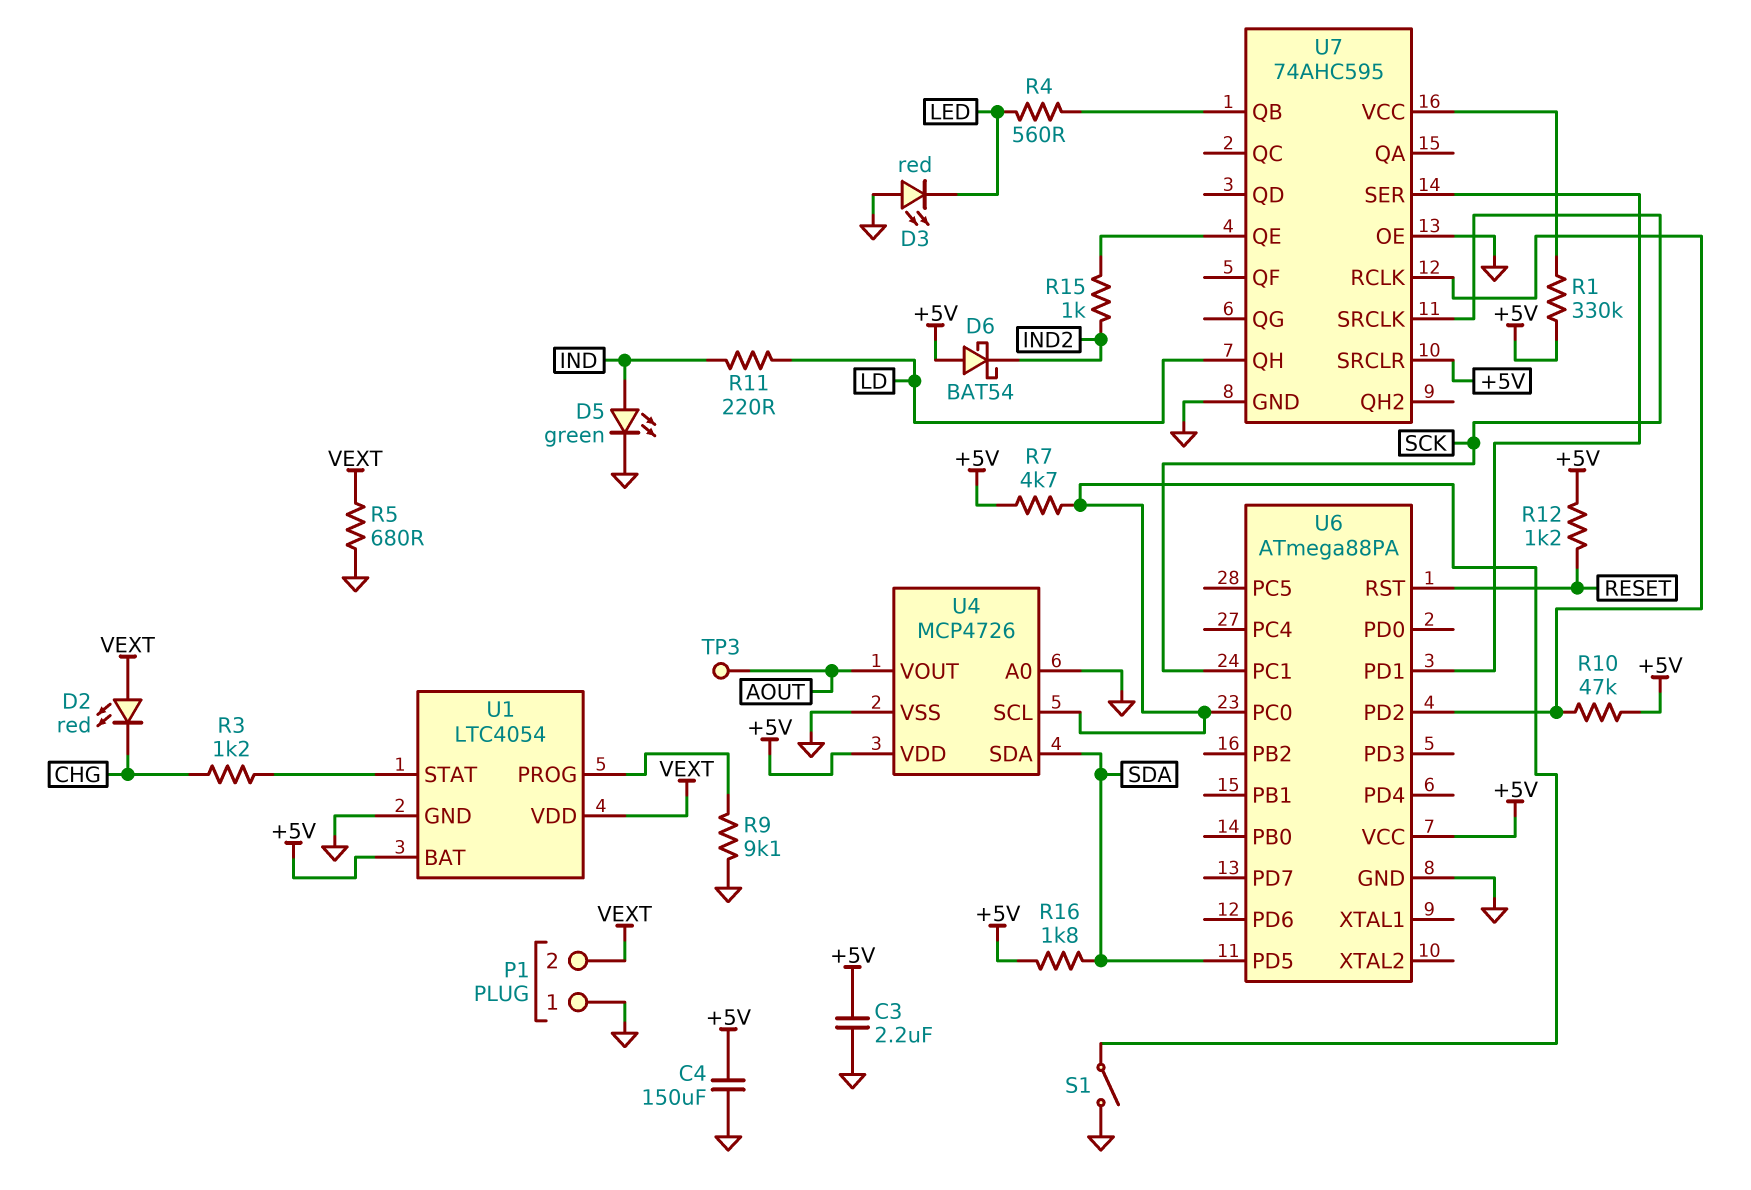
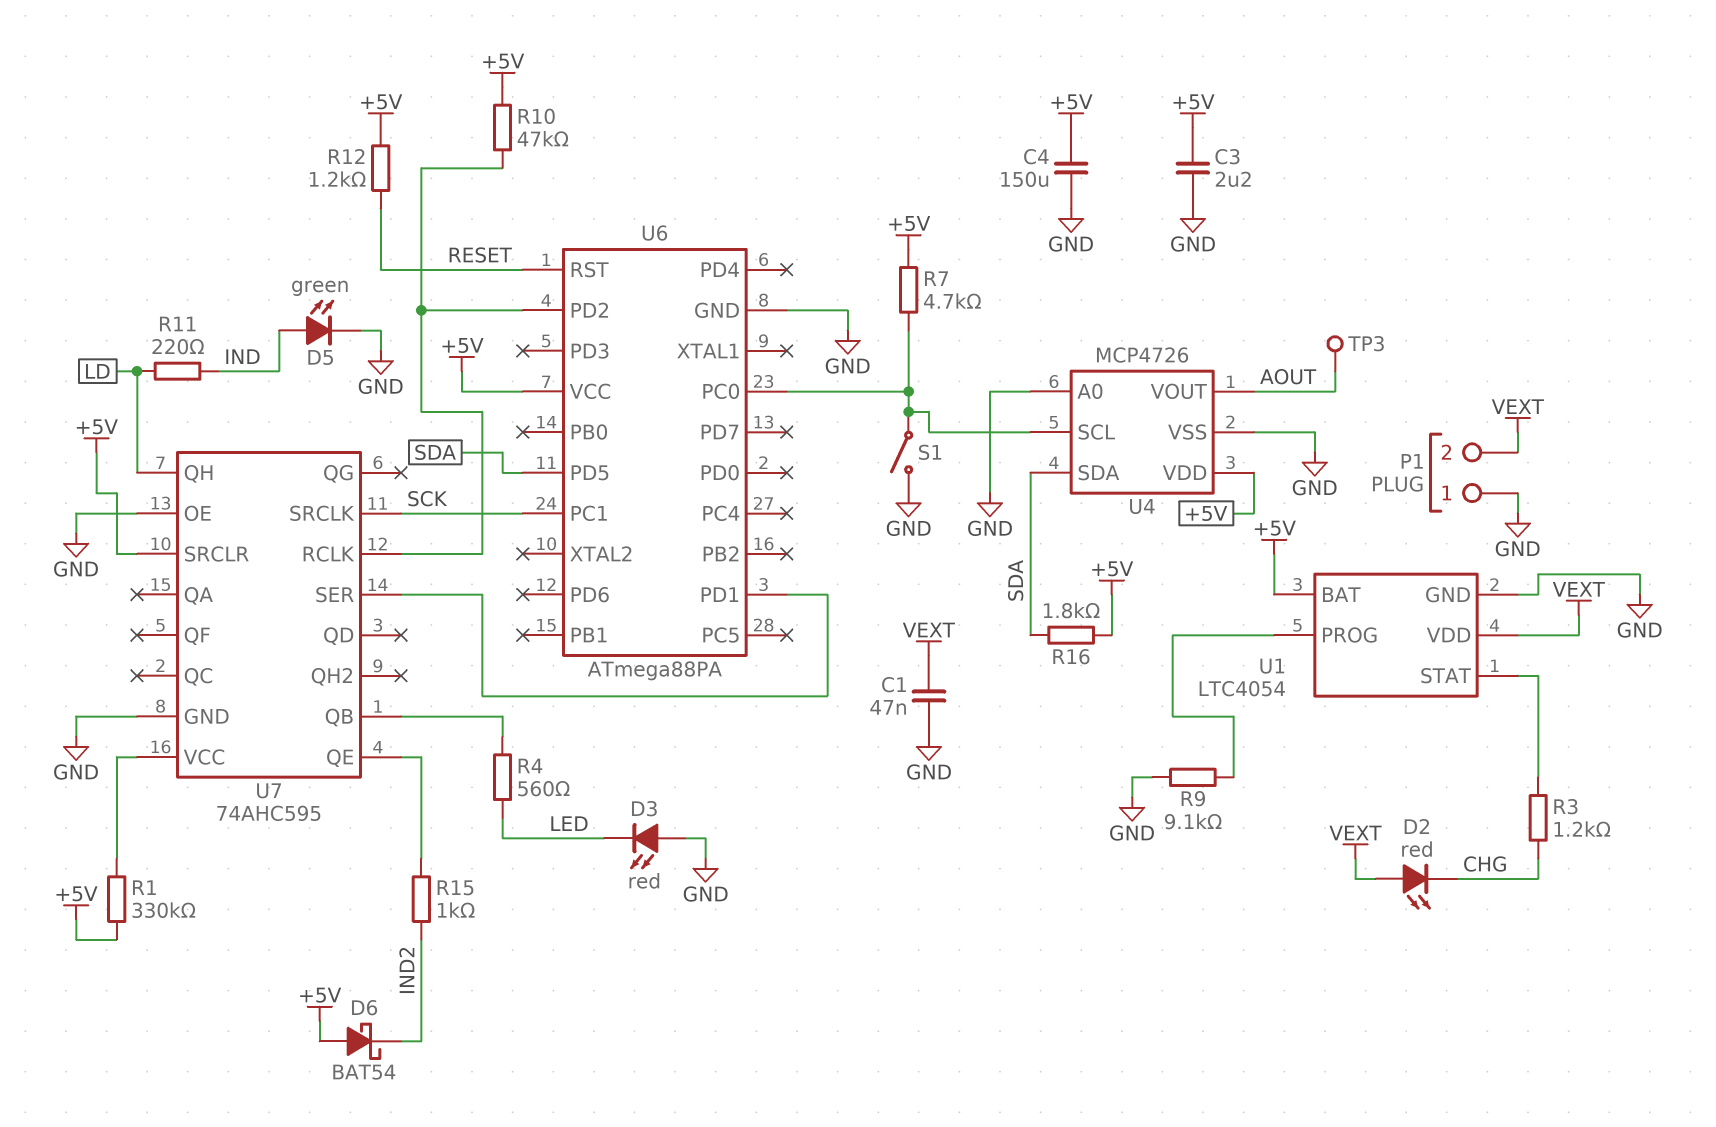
C1: none -> 47nF (GND, VEXT)
R5: 680 (GND, VEXT) -> none

